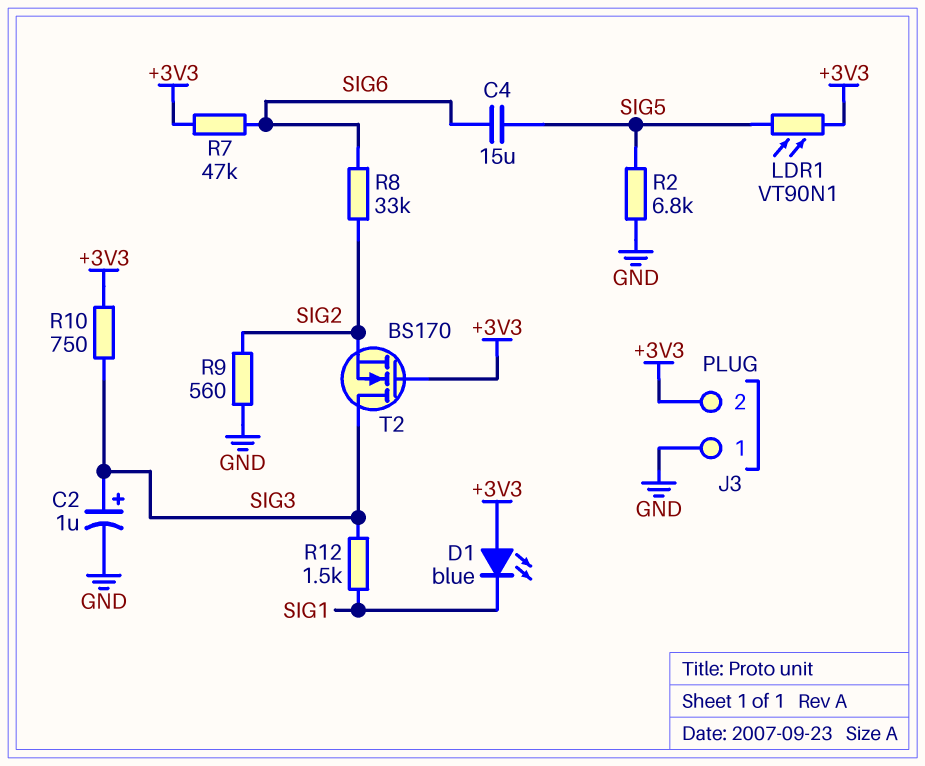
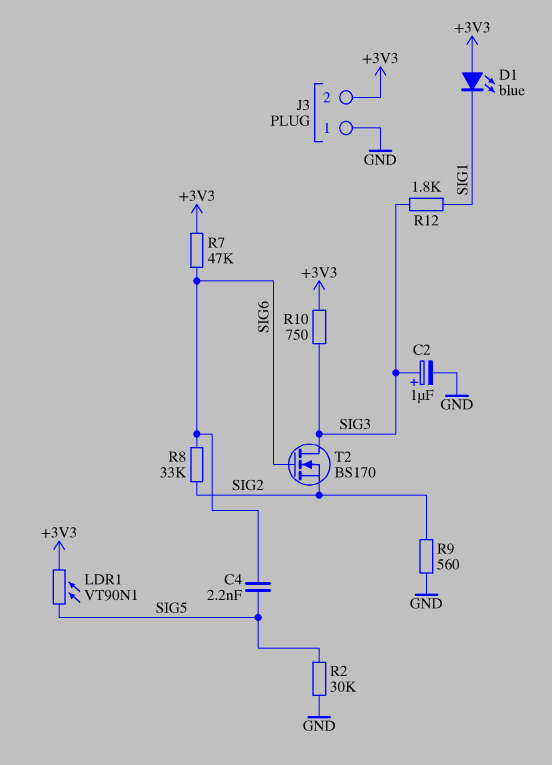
C4: 15uF (SIG5, SIG6) -> 2.2nF (SIG5, SIG6)
R2: 6.8k (GND, SIG5) -> 30k (GND, SIG5)
R12: 1.5k (SIG1, SIG3) -> 1.8k (SIG1, SIG3)
T2: NMOS BS170 (G +3V3, D SIG3, S SIG2) -> NMOS BS170 (G SIG6, D SIG3, S SIG2)

